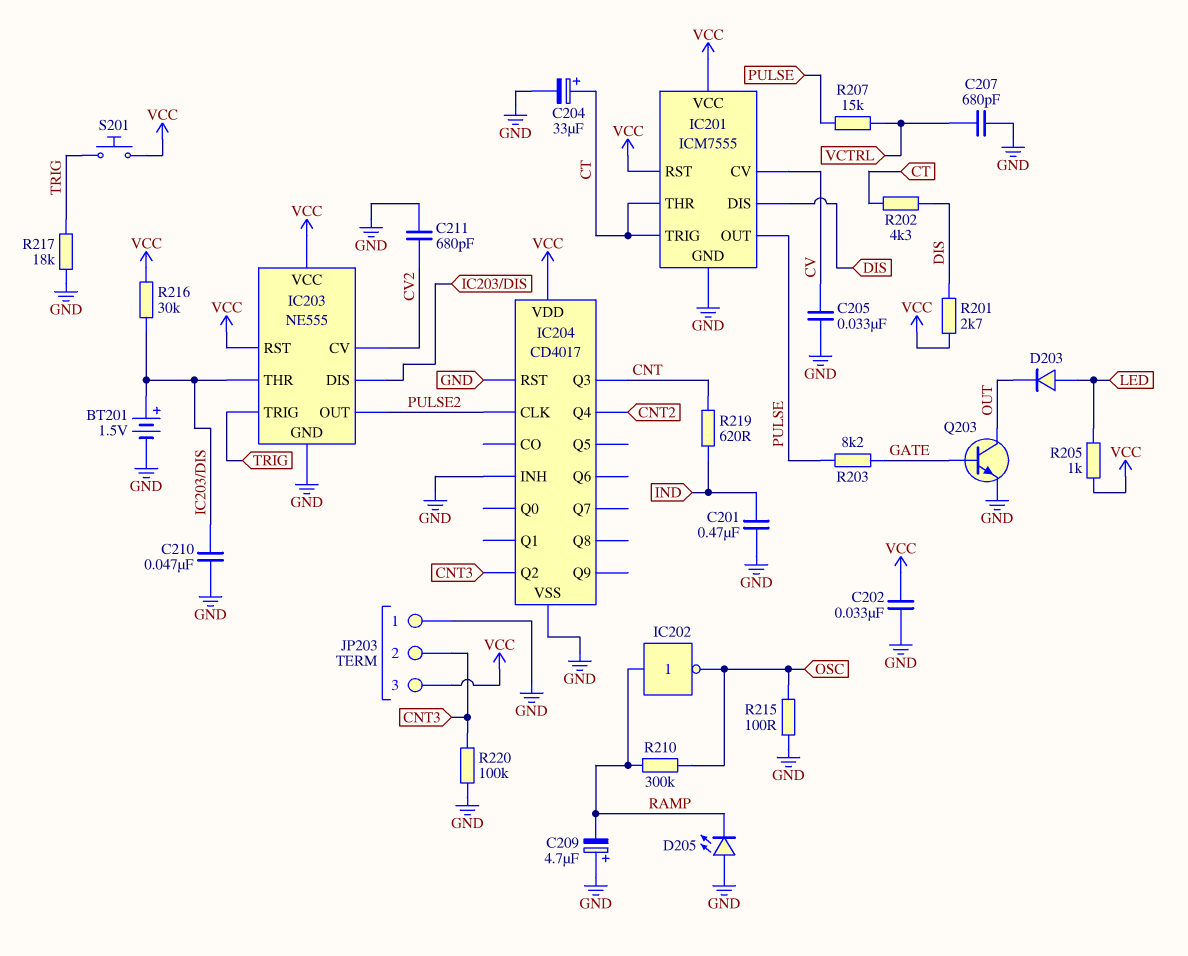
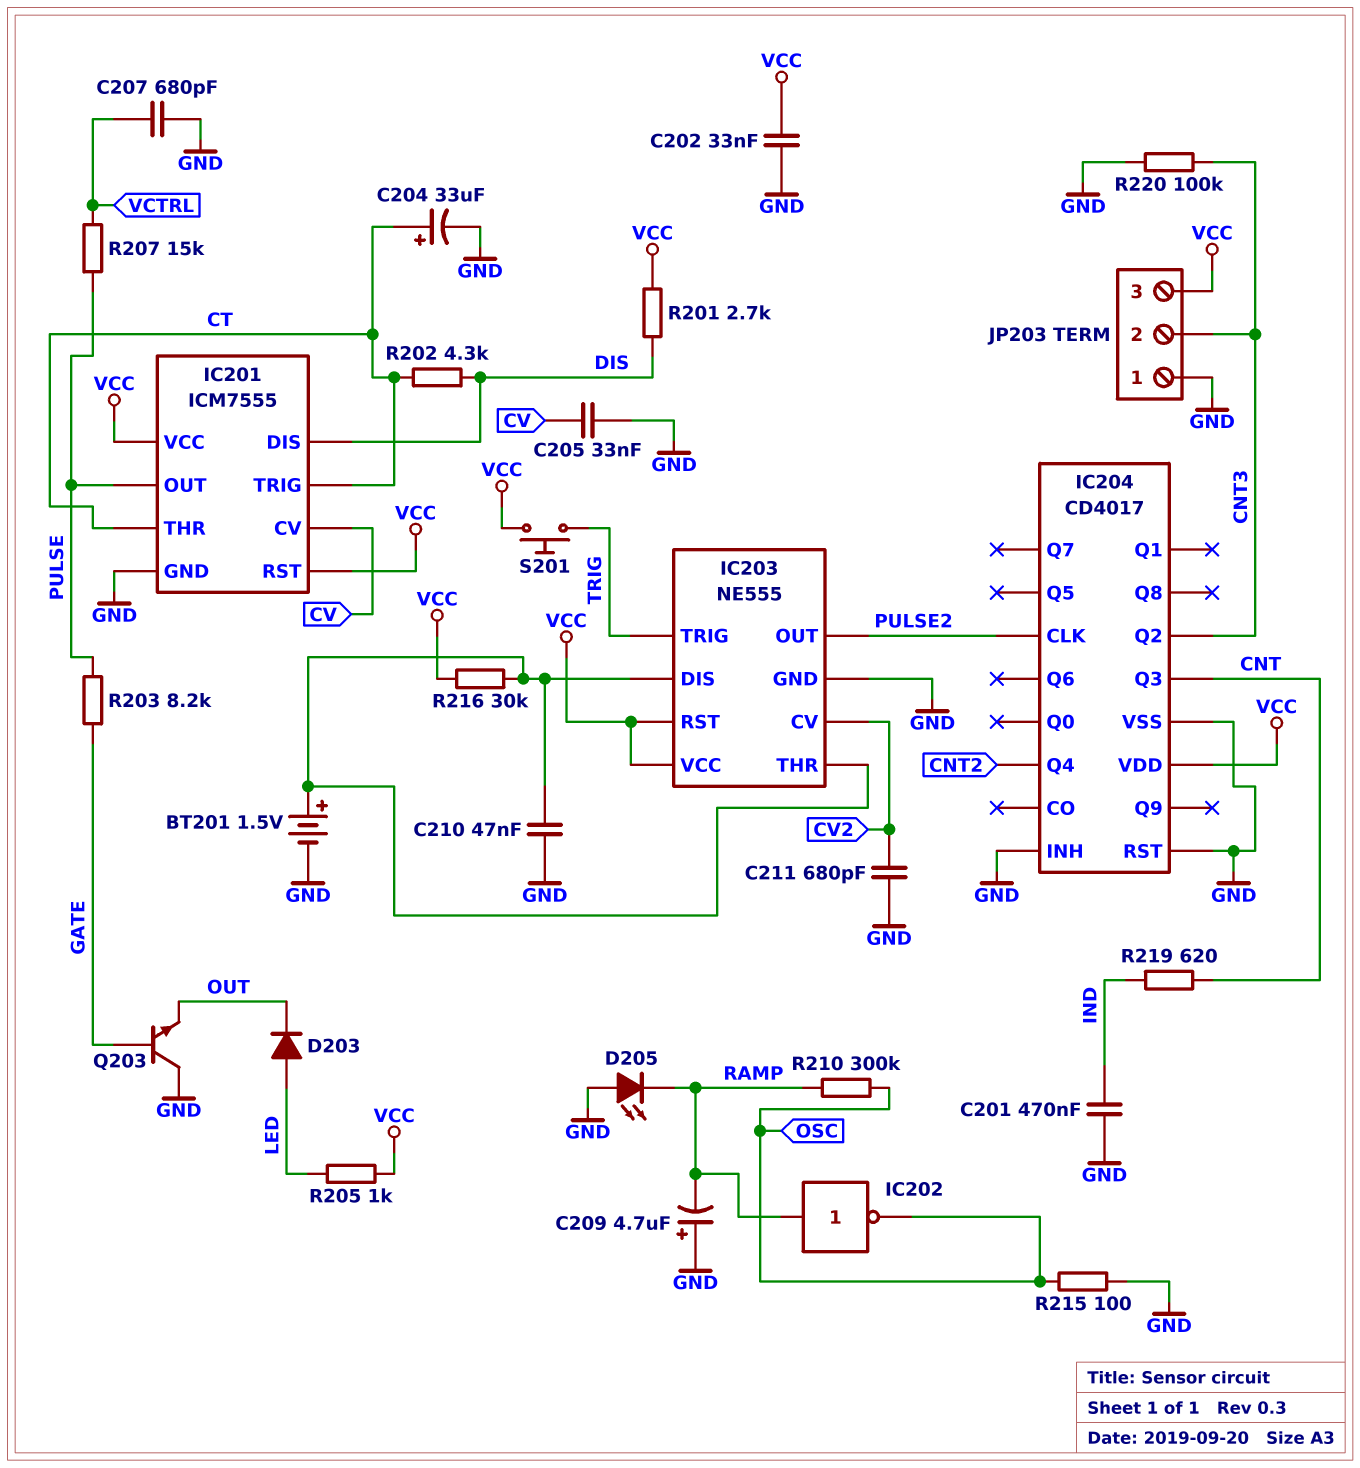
Q203: NPN (B GATE, C OUT, E GND) -> NPN (B GATE, C GND, E OUT)
R217: 18k (GND, TRIG) -> none

